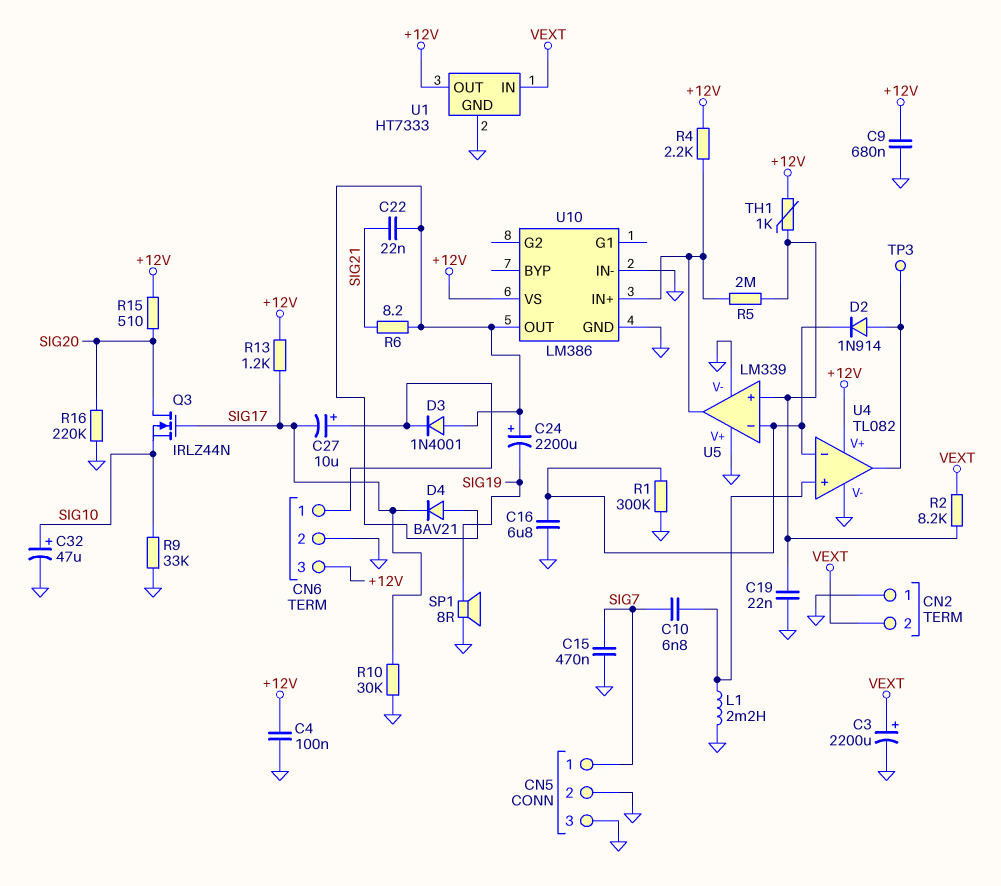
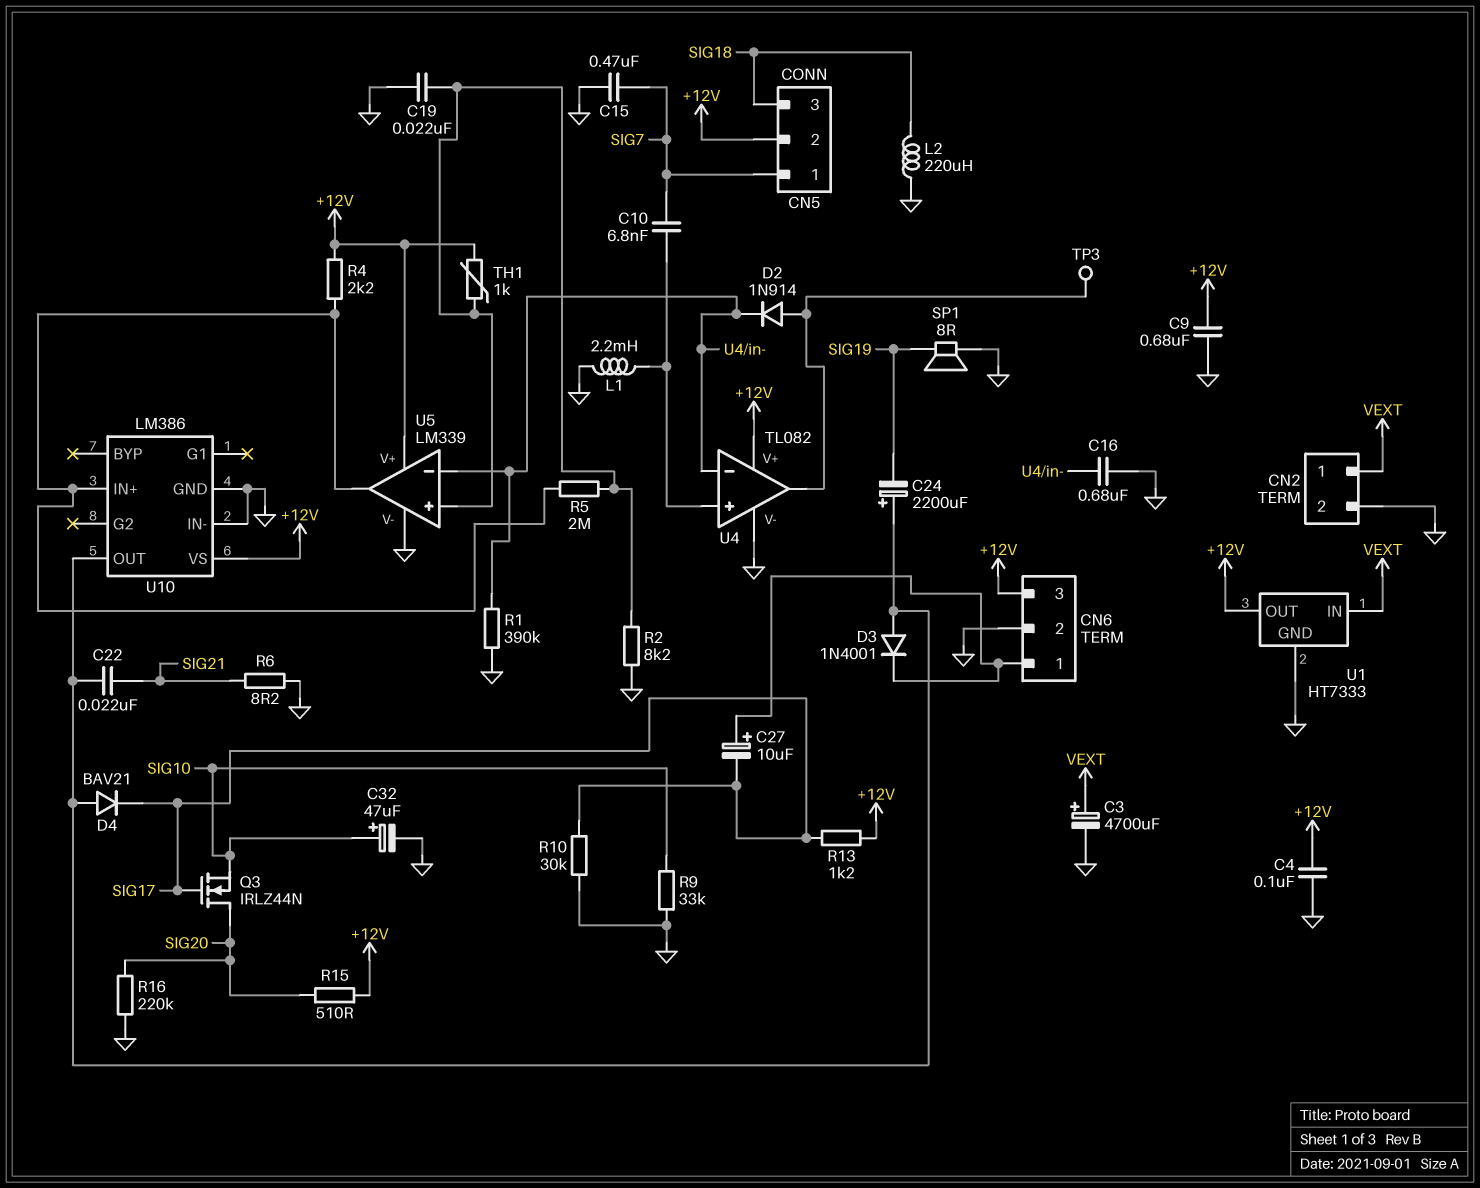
C3: 2200uF (plus VEXT, minus GND) -> 4700uF (plus VEXT, minus GND)
C16: 6.8uF (GND, U4/in-) -> 680nF (GND, U4/in-)
CN2 pin 1: GND -> VEXT
CN2 pin 2: VEXT -> GND
CN5 pin 2: GND -> +12V
CN5 pin 3: GND -> SIG18
L2: none -> 220uH (GND, SIG18)
R1: 300k (GND, U4/in-) -> 390k (GND, U4/in-)
R2: 8.2k (U5/in+, VEXT) -> 8.2k (GND, U5/in+)
R6: 8.2 (SIG21, U10/OUT) -> 8.2 (GND, SIG21)
U5 pin V+: GND -> +12V

